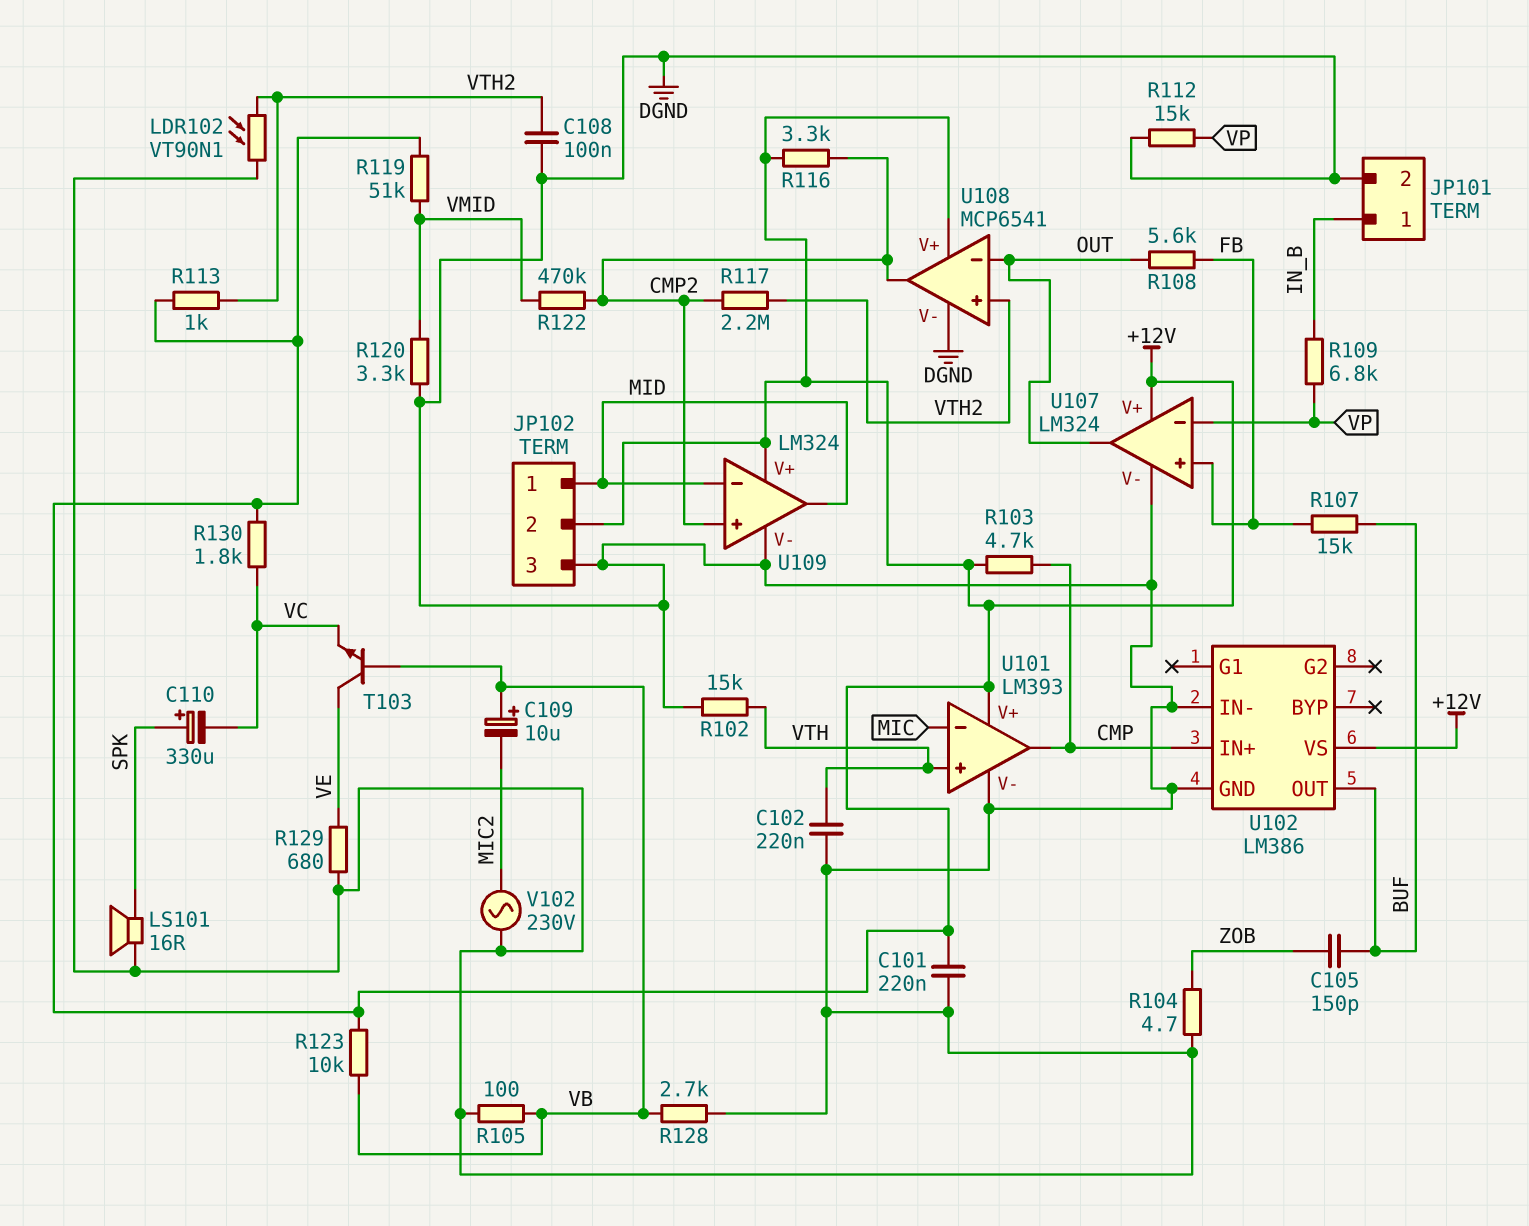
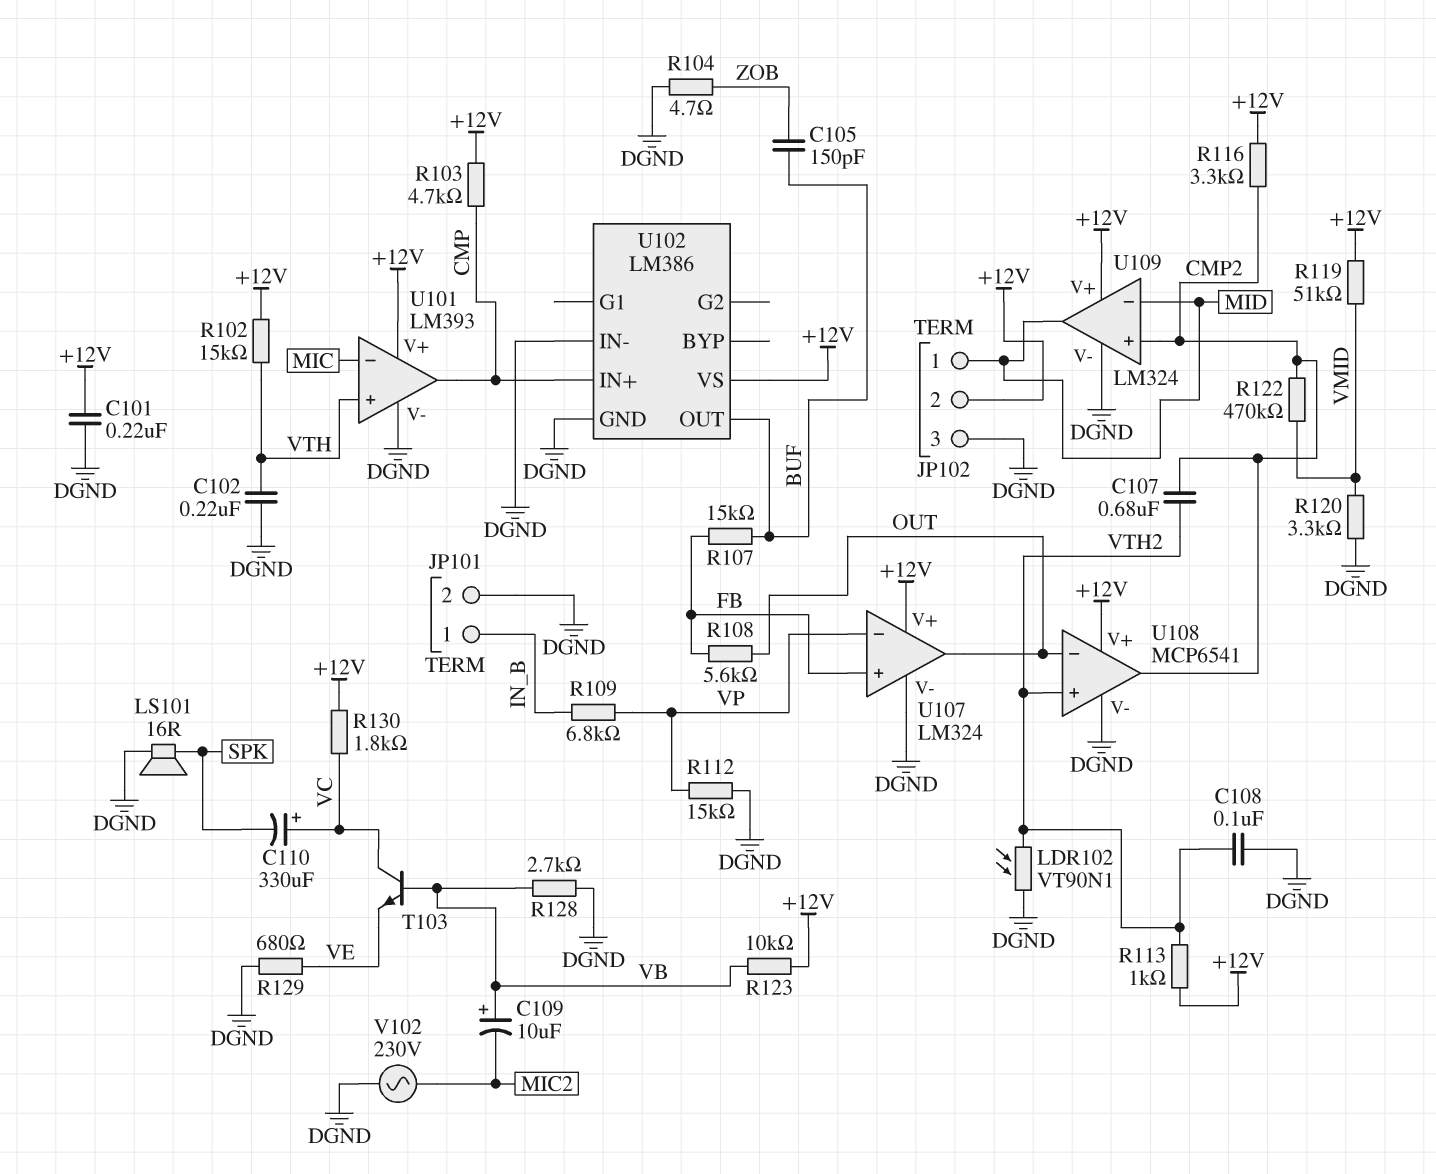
C107: none -> 680nF (CMP2, VTH2)
C110: 330uF (plus SPK, minus VC) -> 330uF (plus VC, minus SPK)
R102: 15k (DGND, VTH) -> 15k (+12V, VTH)
R105: 100 (DGND, VB) -> none
R117: 2.2M (CMP2, VTH2) -> none
T103: NPN (B VB, C VE, E VC) -> NPN (B VB, C VC, E VE)

